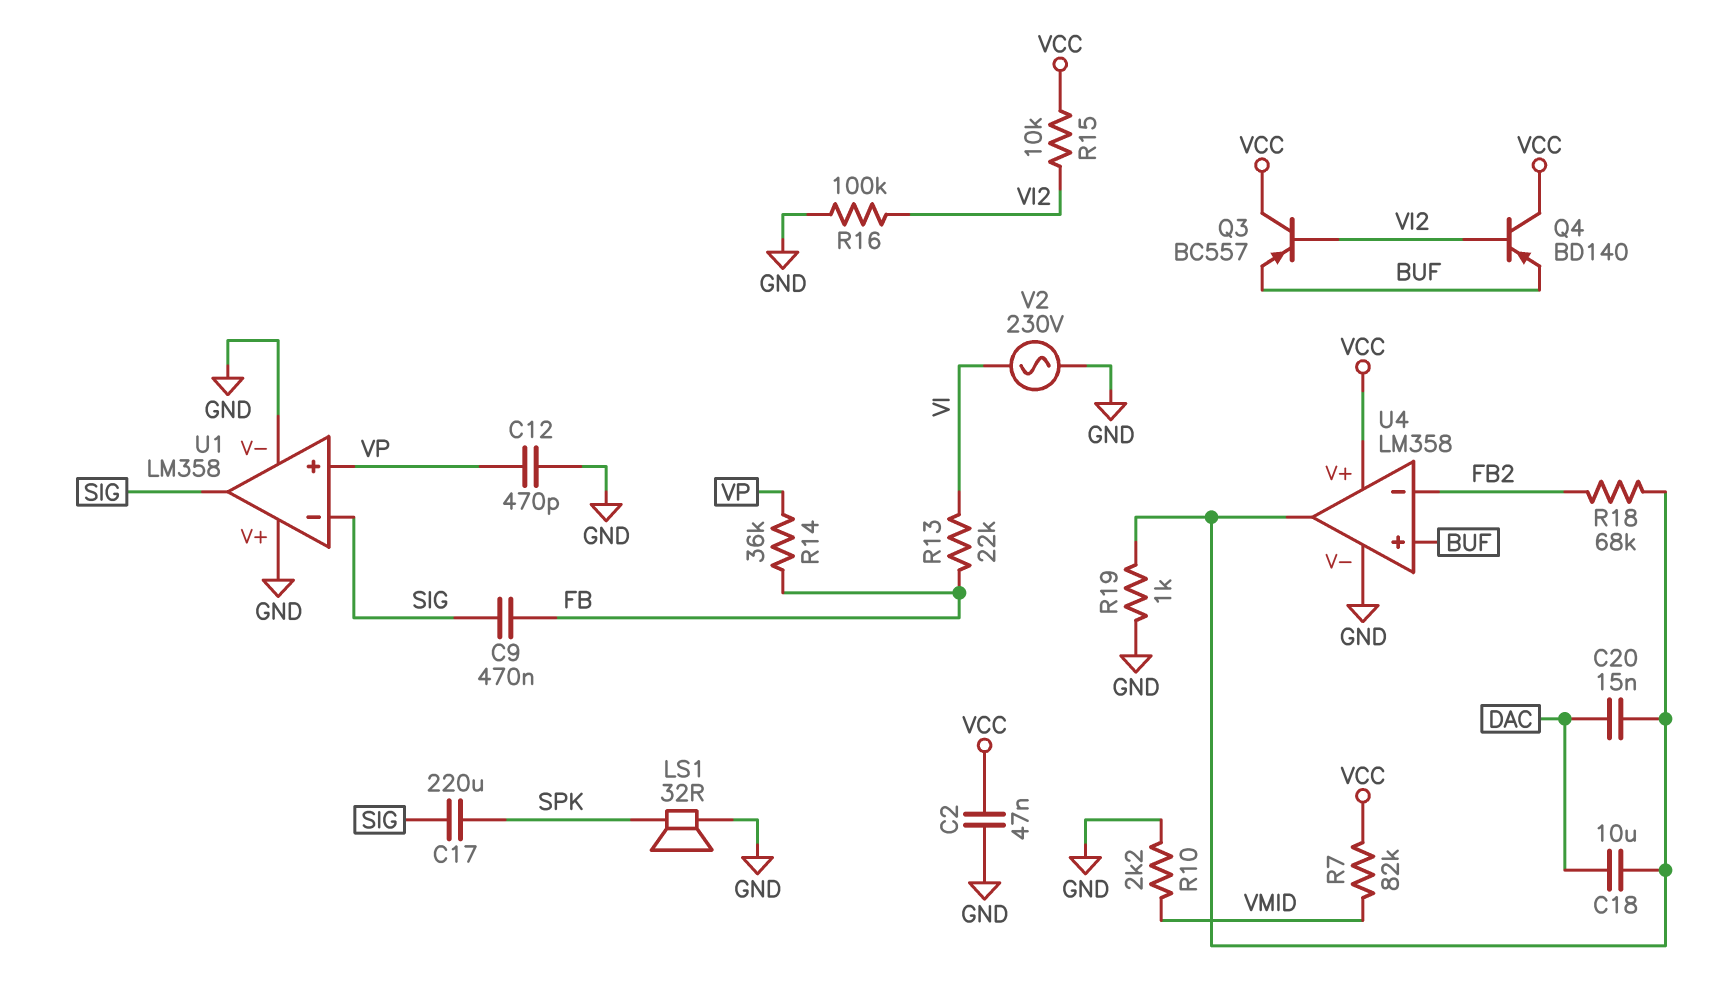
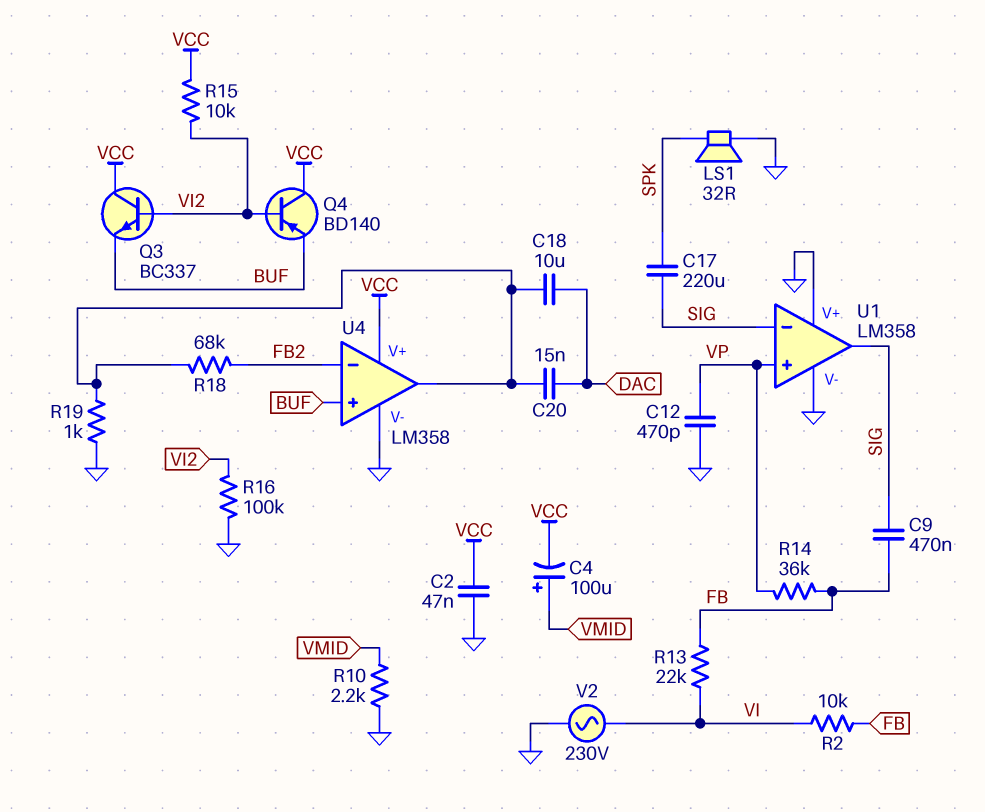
C4: none -> 100uF (plus VMID, minus VCC)
Q3: PNP BC557 (B VI2, C VCC, E BUF) -> NPN BC337 (B VI2, C VCC, E BUF)
R2: none -> 10k (FB, VI)
R7: 82k (VCC, VMID) -> none

